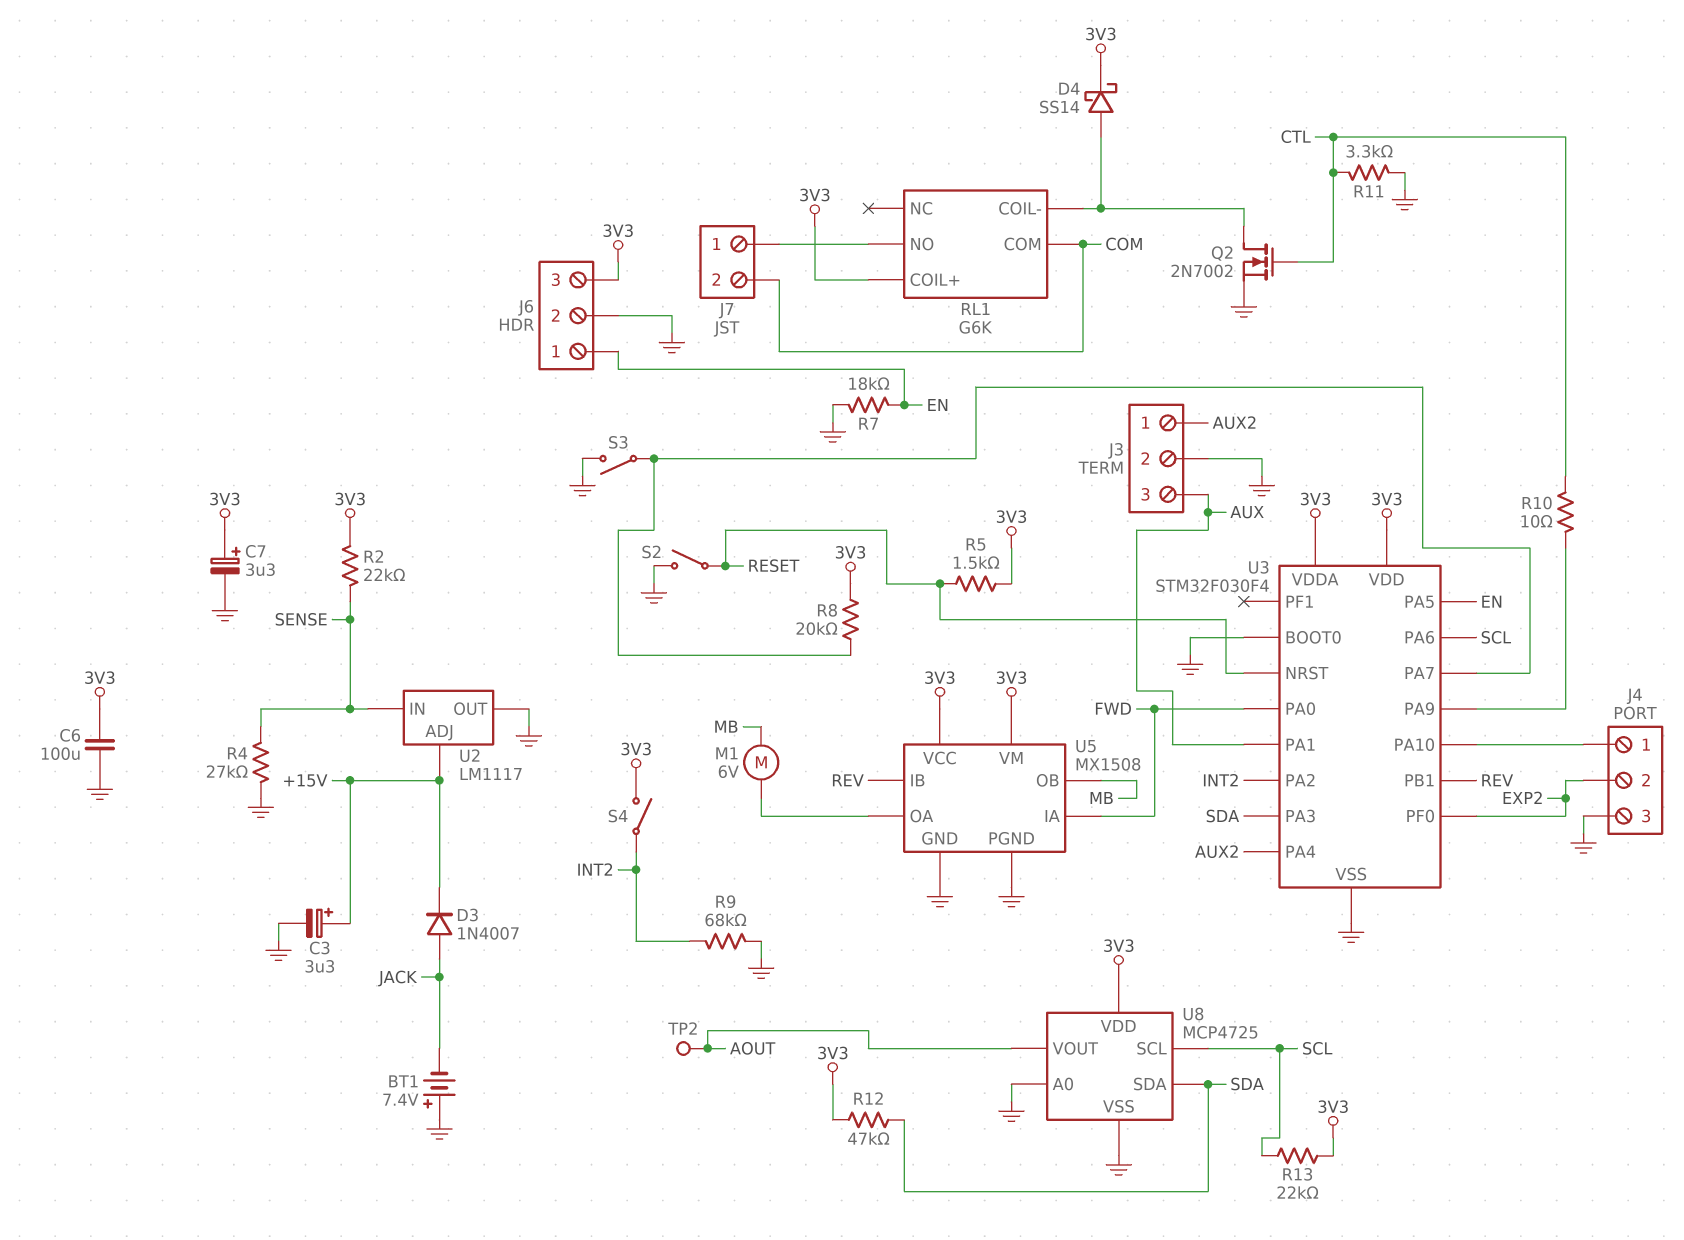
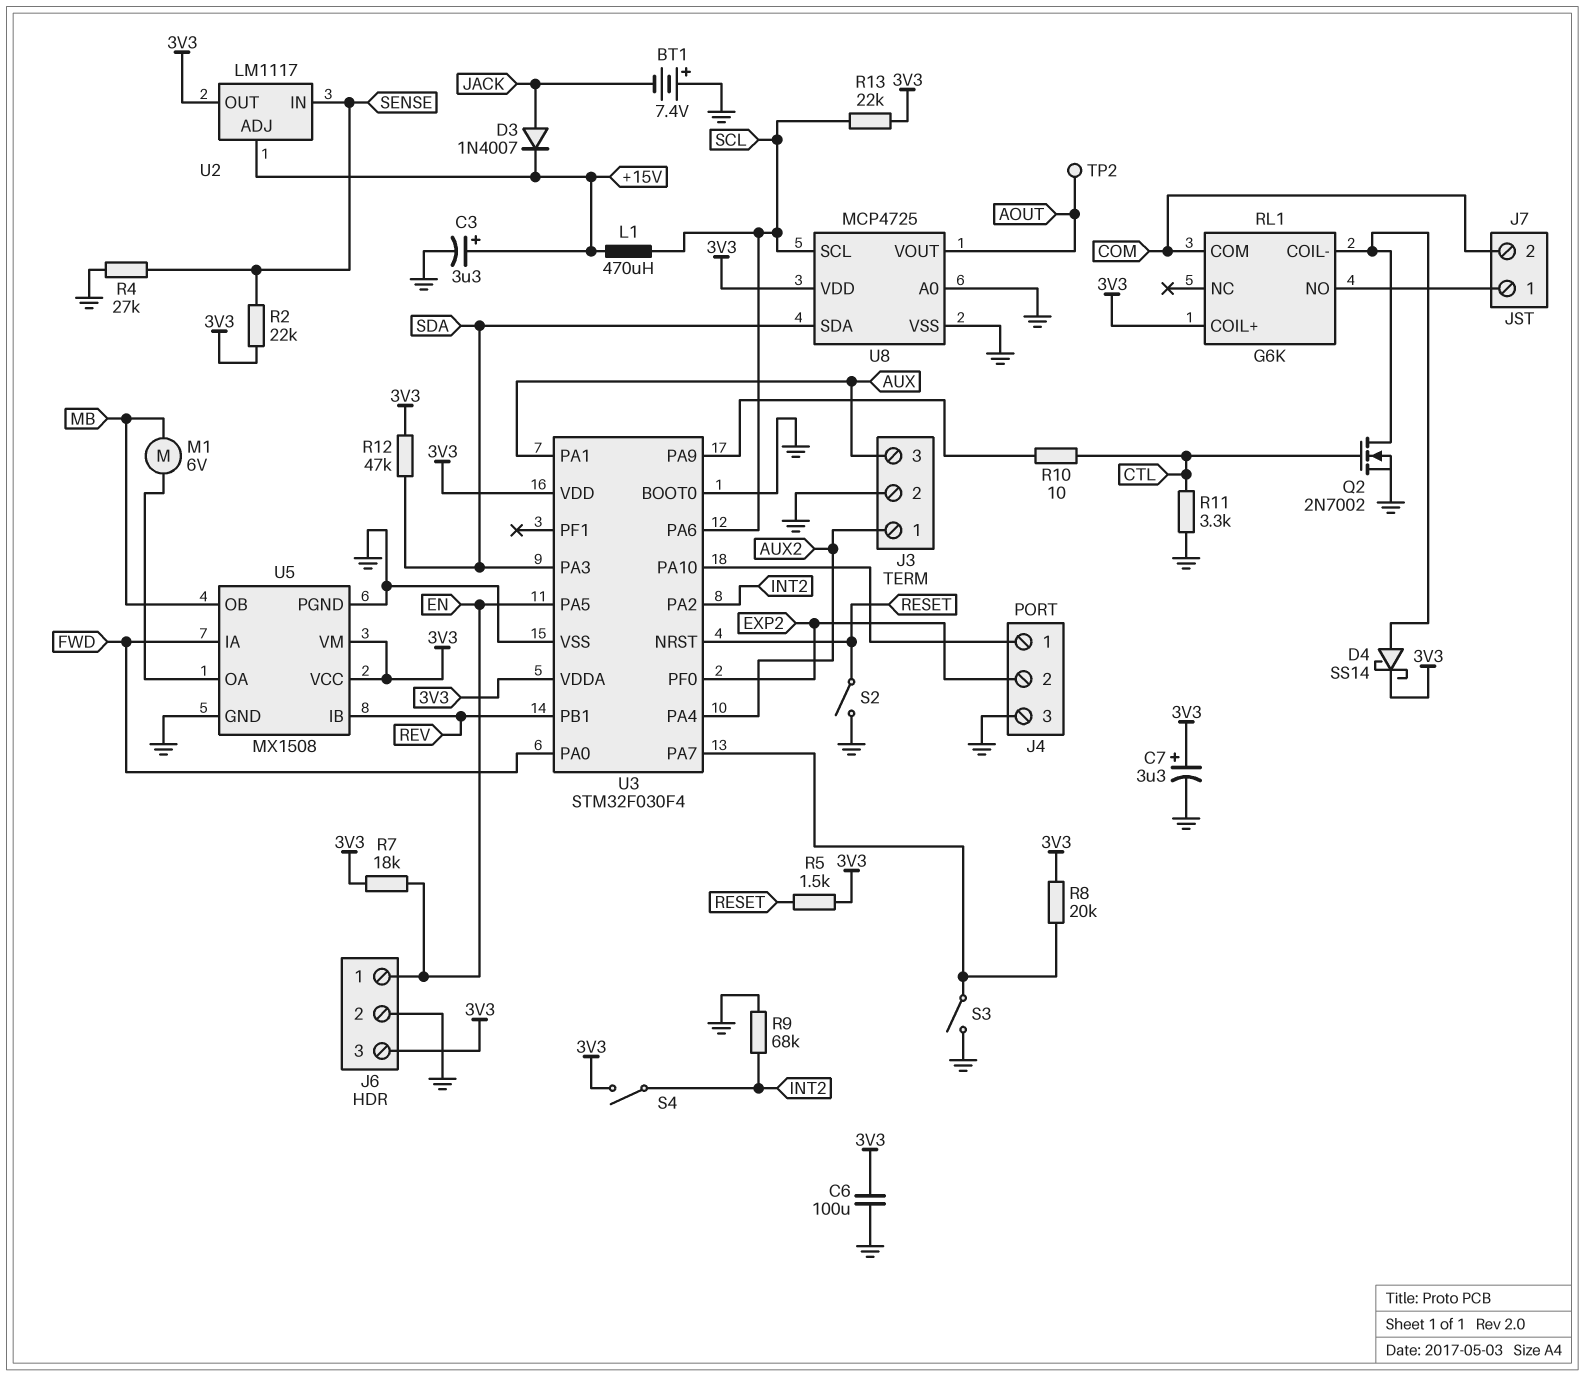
L1: none -> 470uH (+15V, SCL)
R7: 18k (EN, GND) -> 18k (3V3, EN)
U2 pin OUT: GND -> 3V3

